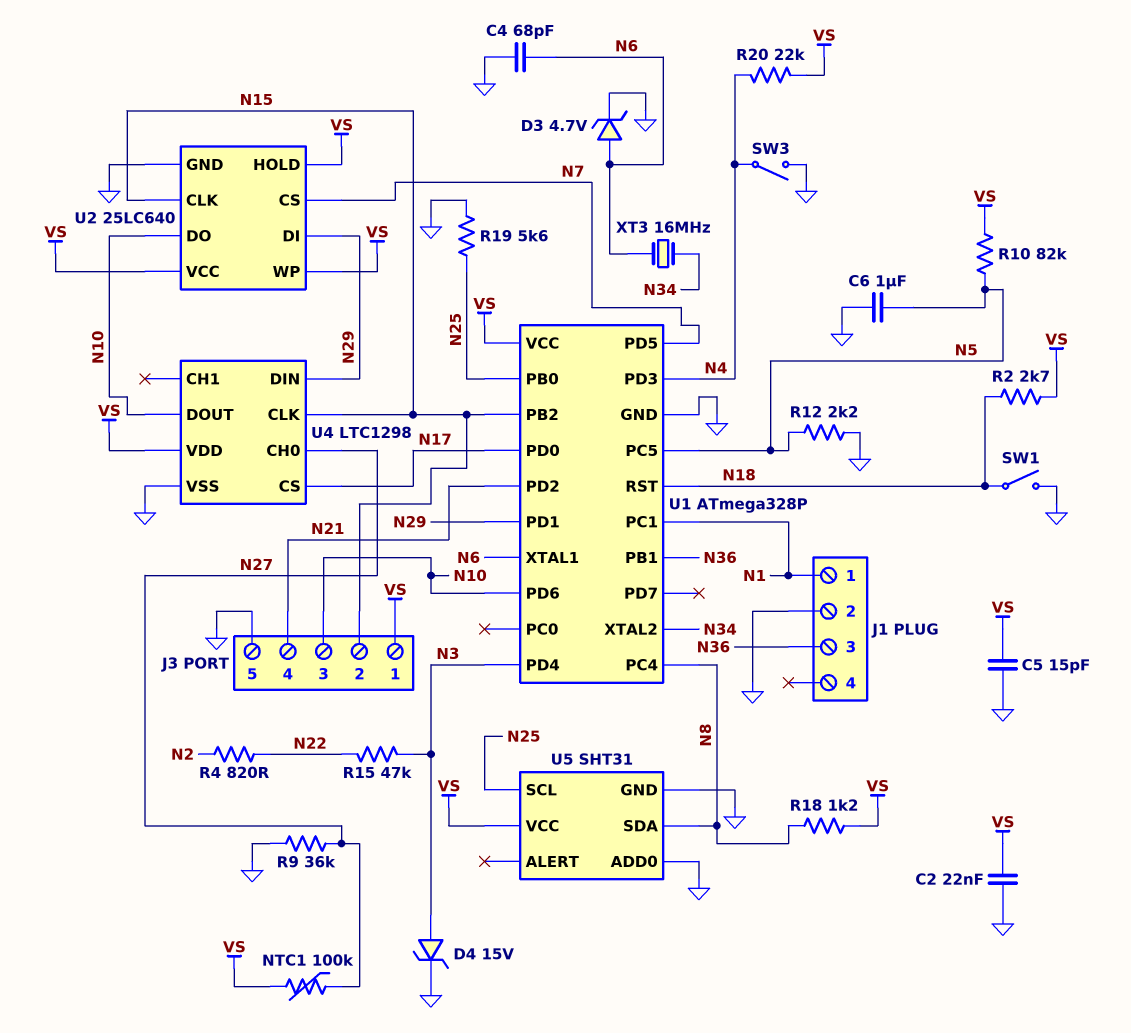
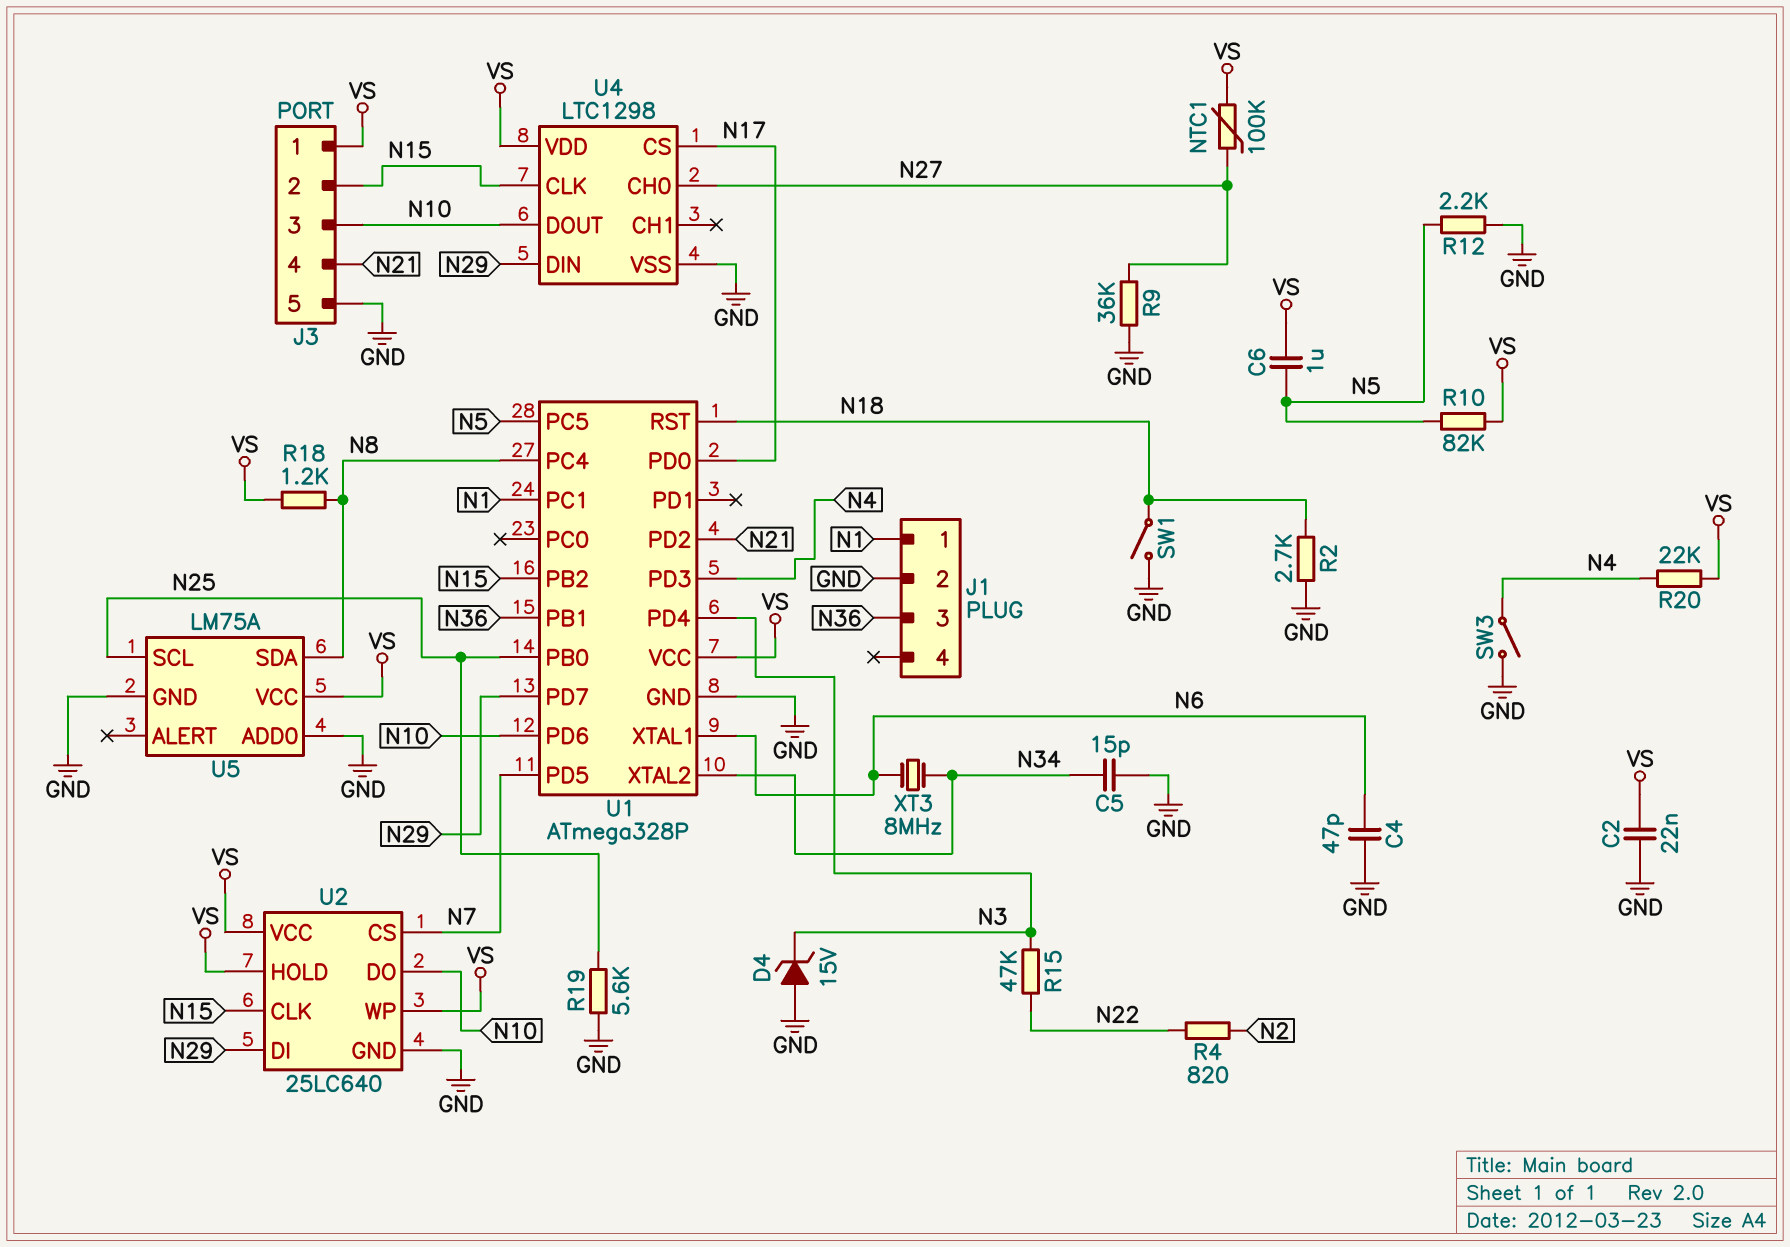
C4: 68pF (GND, N6) -> 47pF (GND, N6)
C5: 15pF (GND, VS) -> 15pF (GND, N34)
C6: 1uF (GND, N5) -> 1uF (N5, VS)
D3: zener 4.7V (A N6, K GND) -> none
D4: zener 15V (A N3, K GND) -> zener 15V (A GND, K N3)
R2: 2.7k (N18, VS) -> 2.7k (GND, N18)
U1 pin PD1: N29 -> none
U1 pin PD7: none -> N29
U5: SHT31 -> LM75A
XT3: 16MHz (N6, N34) -> 8MHz (N6, N34)

